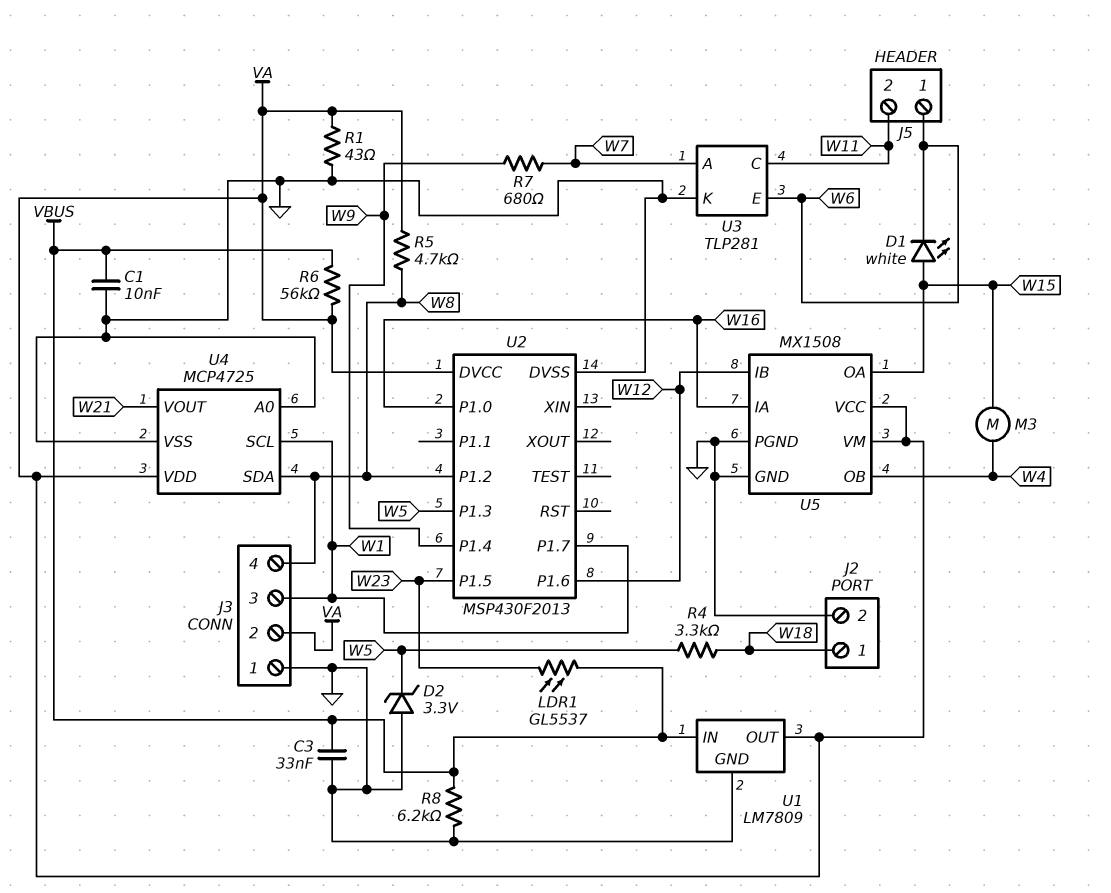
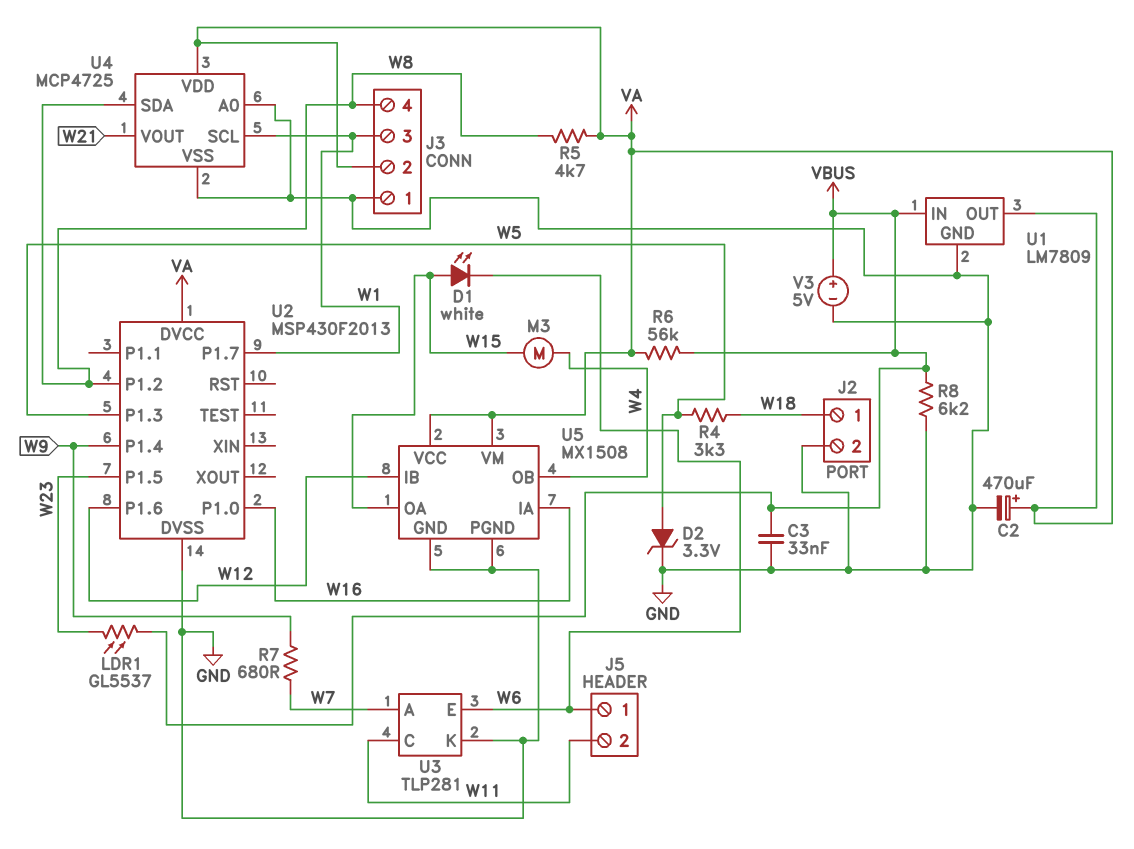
C1: 10nF (GND, VBUS) -> none
C2: none -> 470uF (plus VA, minus GND)
D2: zener 3.3V (A GND, K W5) -> zener 3.3V (A W5, K GND)
R1: 43 (GND, VA) -> none
V3: none -> 5V (plus VBUS, minus GND)

